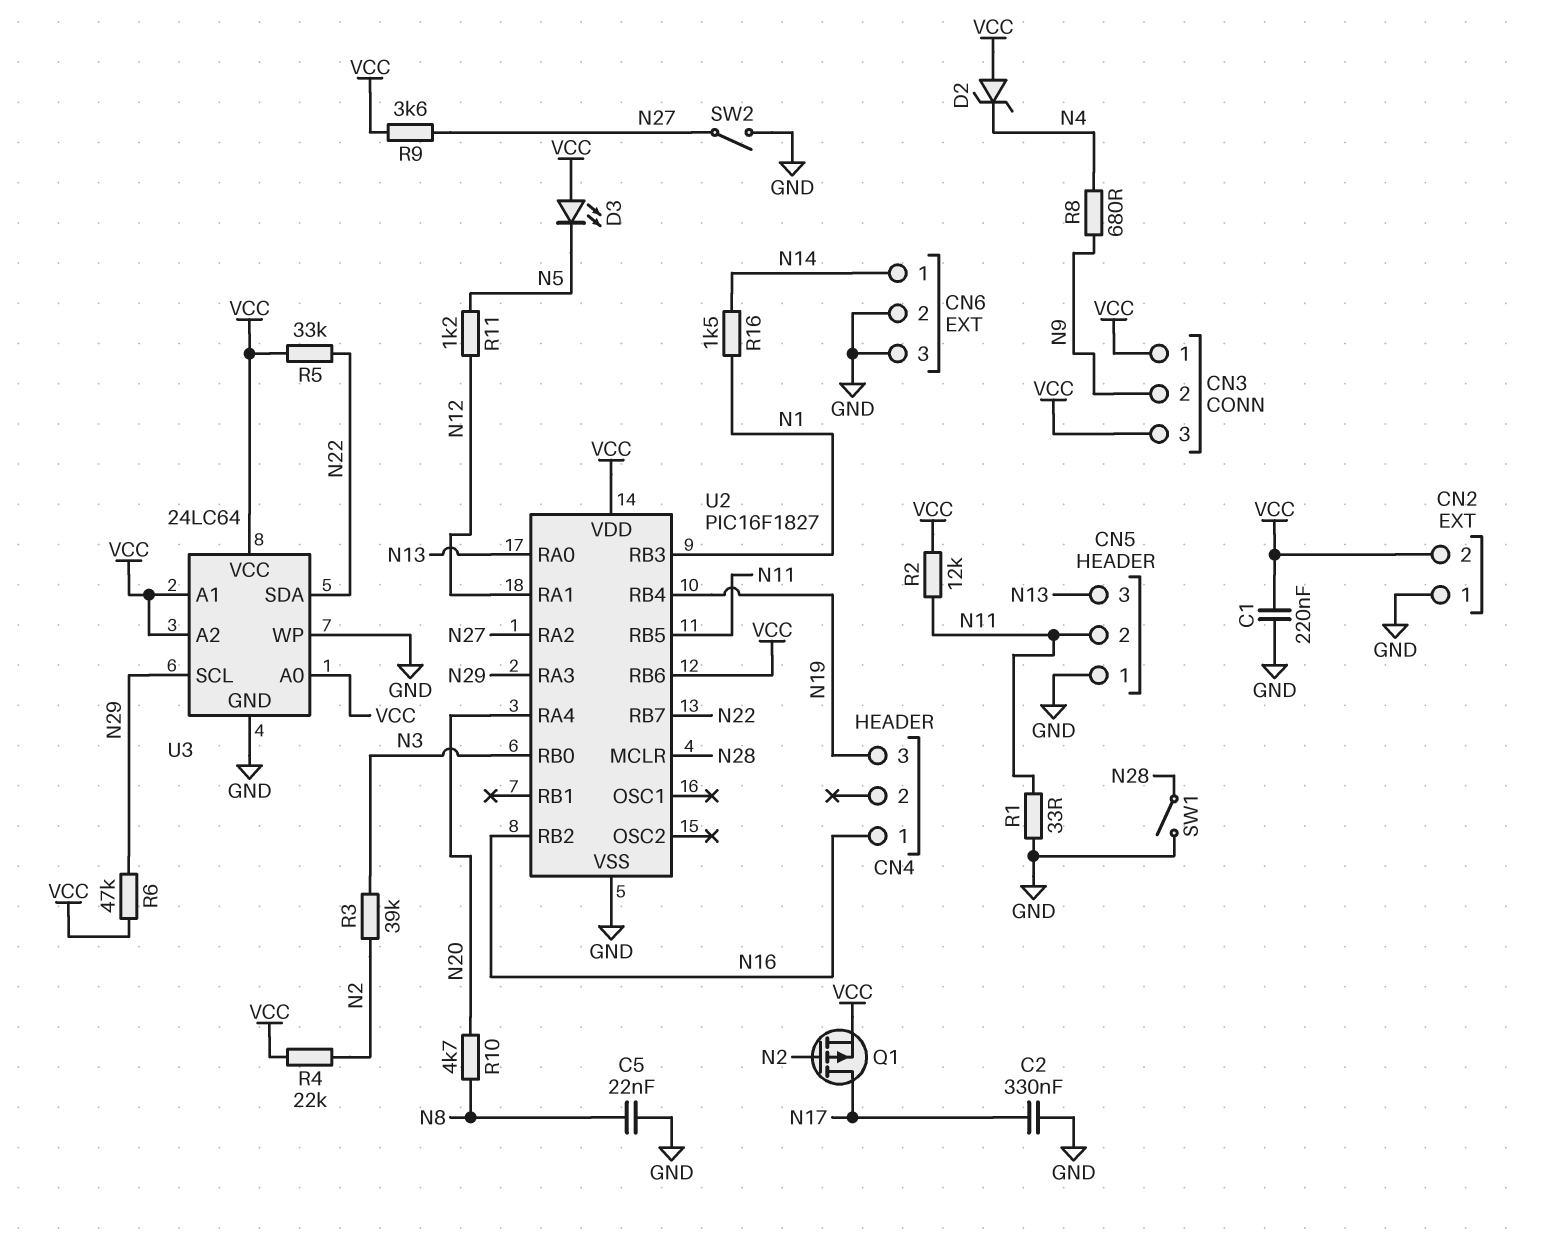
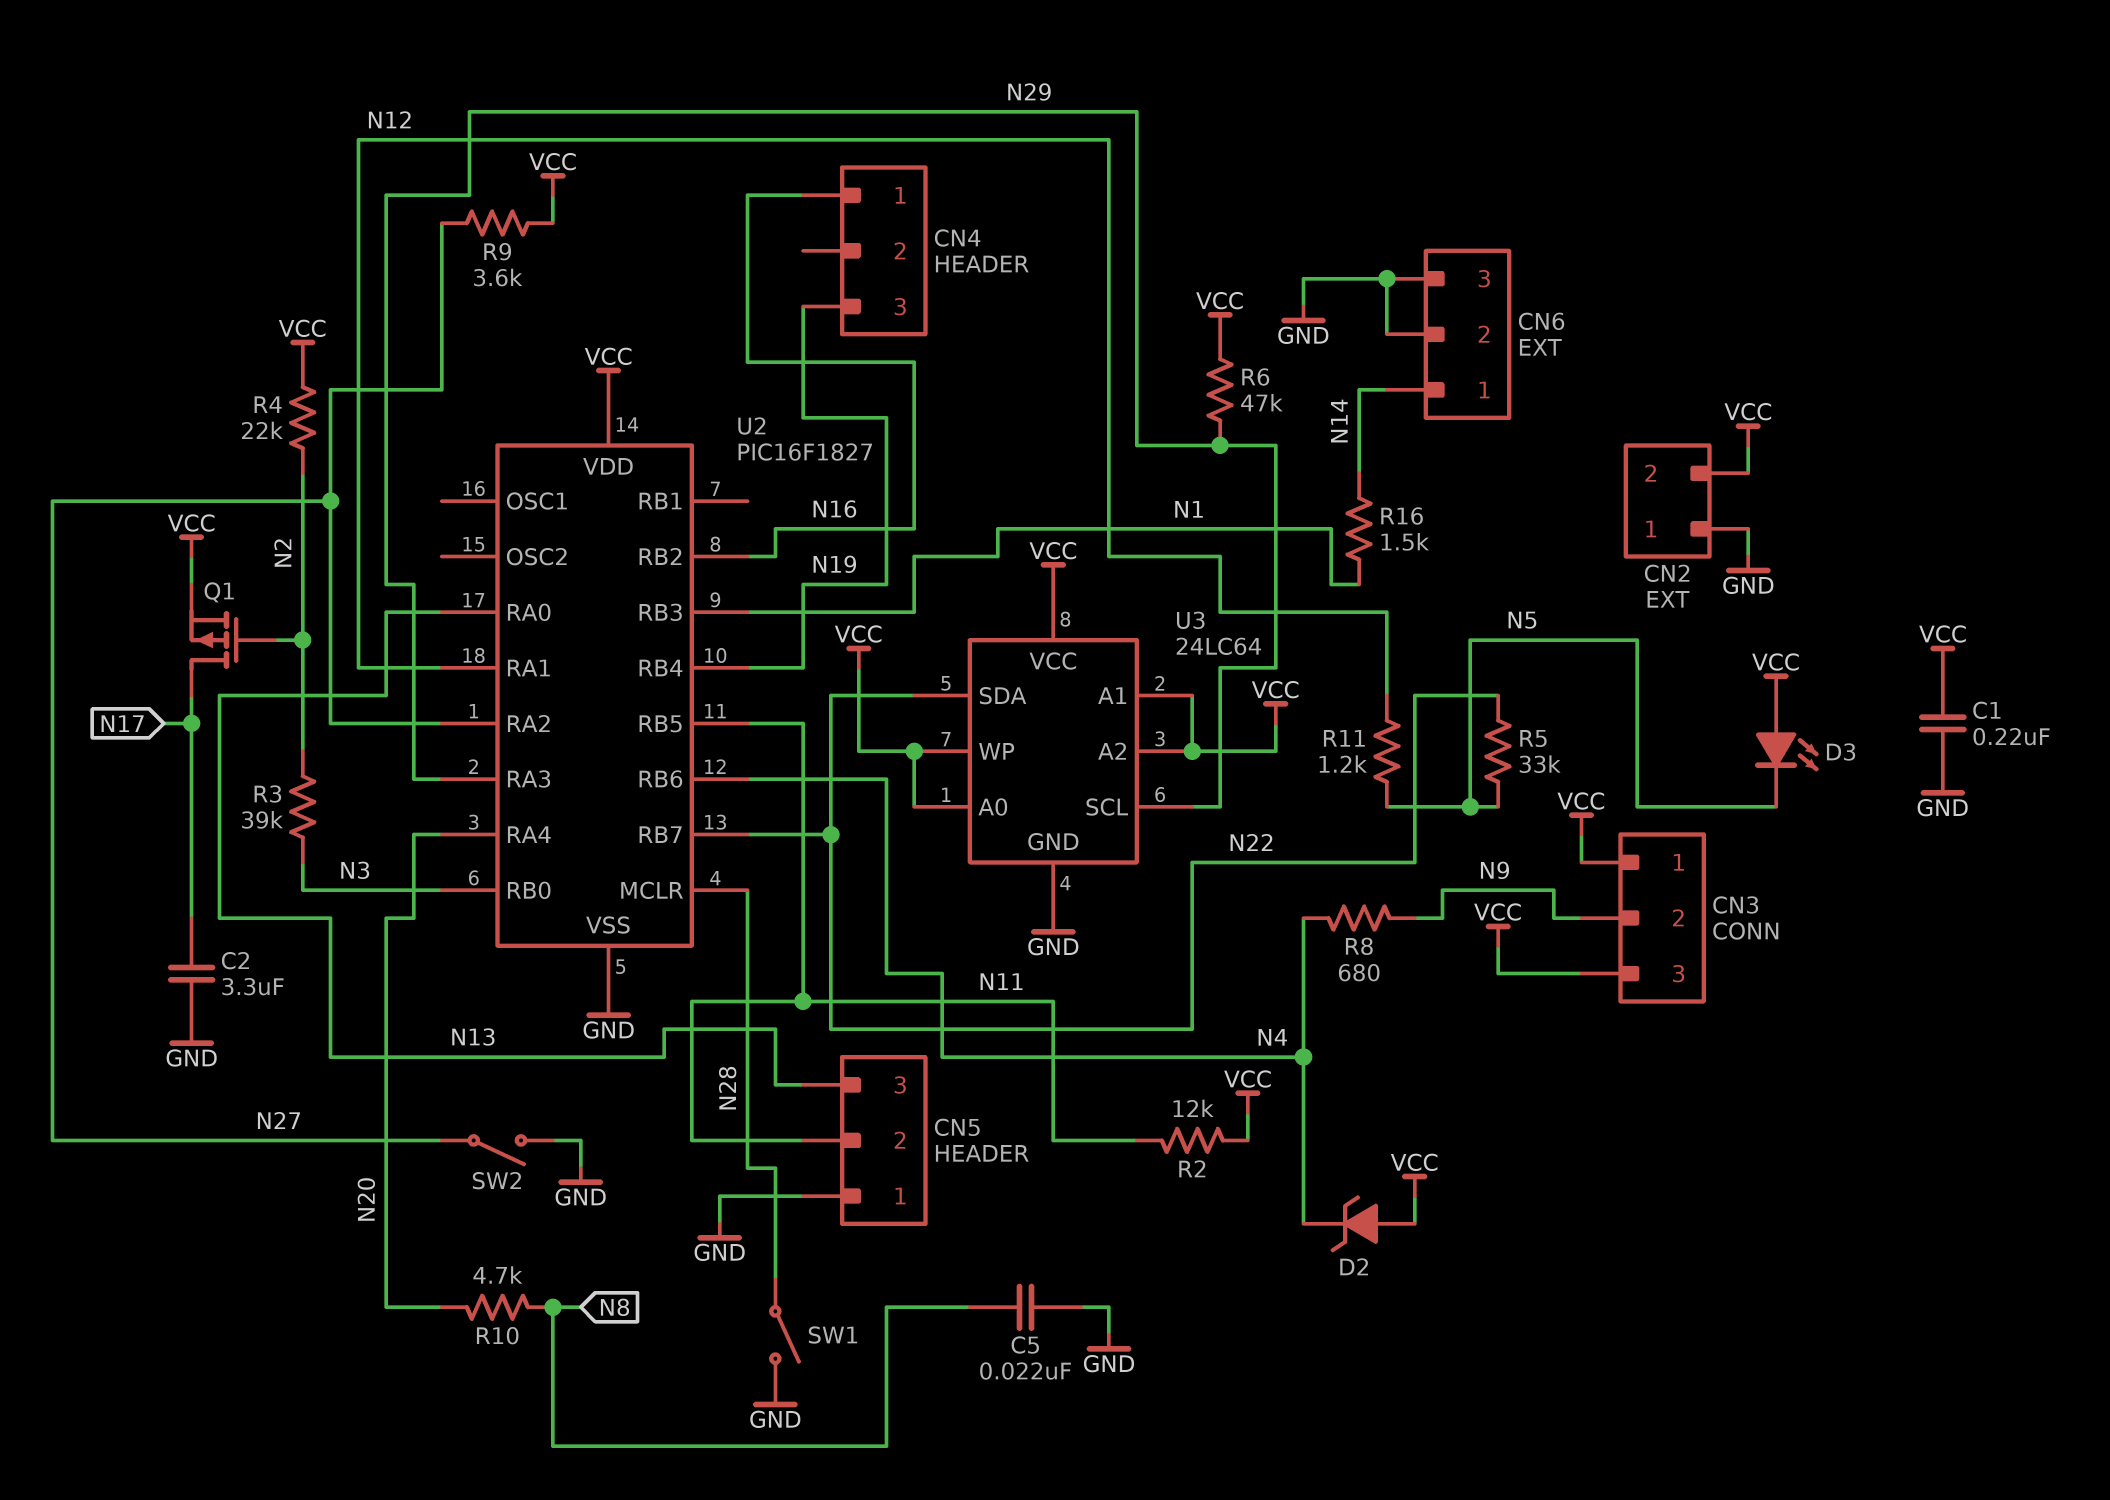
C2: 330nF (GND, N17) -> 3.3uF (GND, N17)
R1: 33 (GND, N11) -> none
R5: 33k (N22, VCC) -> 33k (N5, N22)
U2 pin RB6: VCC -> N4
U3 pin WP: GND -> VCC

